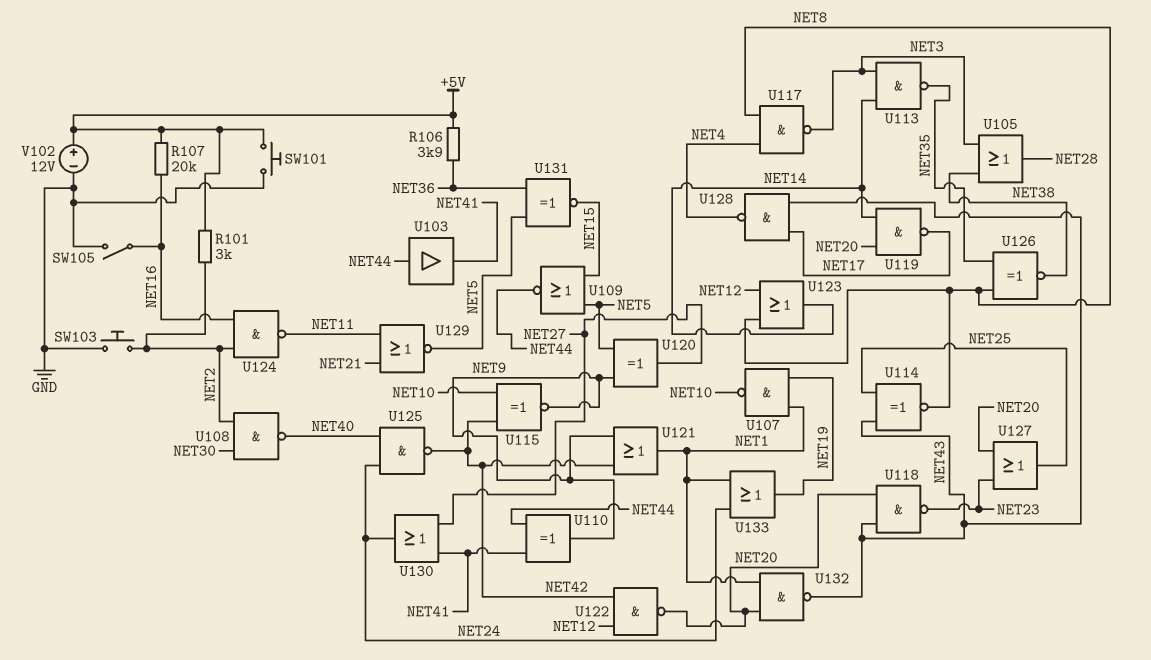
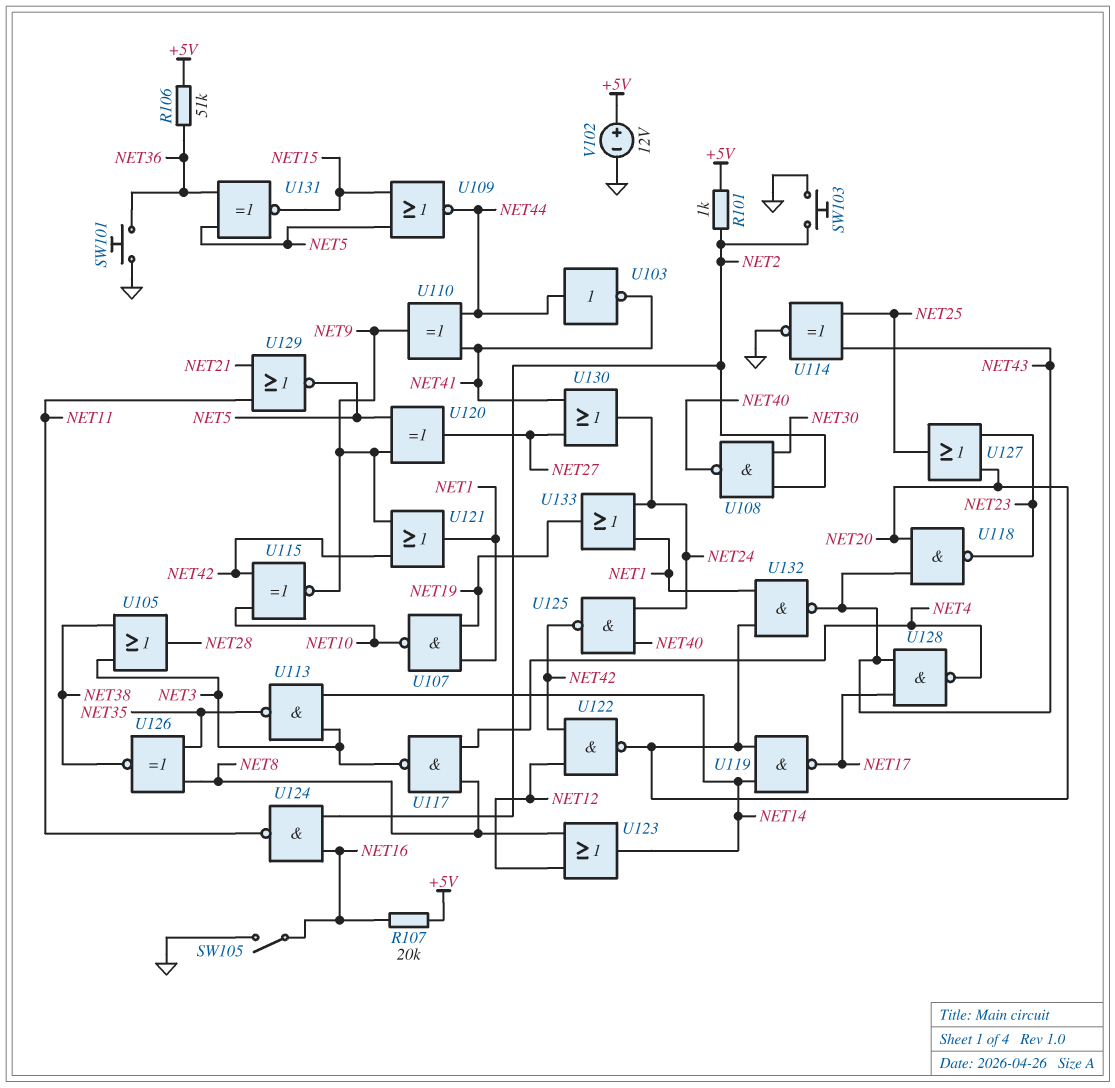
R101: 3k (+5V, NET2) -> 1k (+5V, NET2)
R106: 3.9k (+5V, NET36) -> 51k (+5V, NET36)
SW101: button (+5V, GND) -> button (GND, NET36)
U103: buffer (in NET44, out NET41) -> NOT (in NET44, out NET41)
U114: XNOR (in NET25, in NET43, out NET8) -> XNOR (in NET25, in NET43, out GND)

